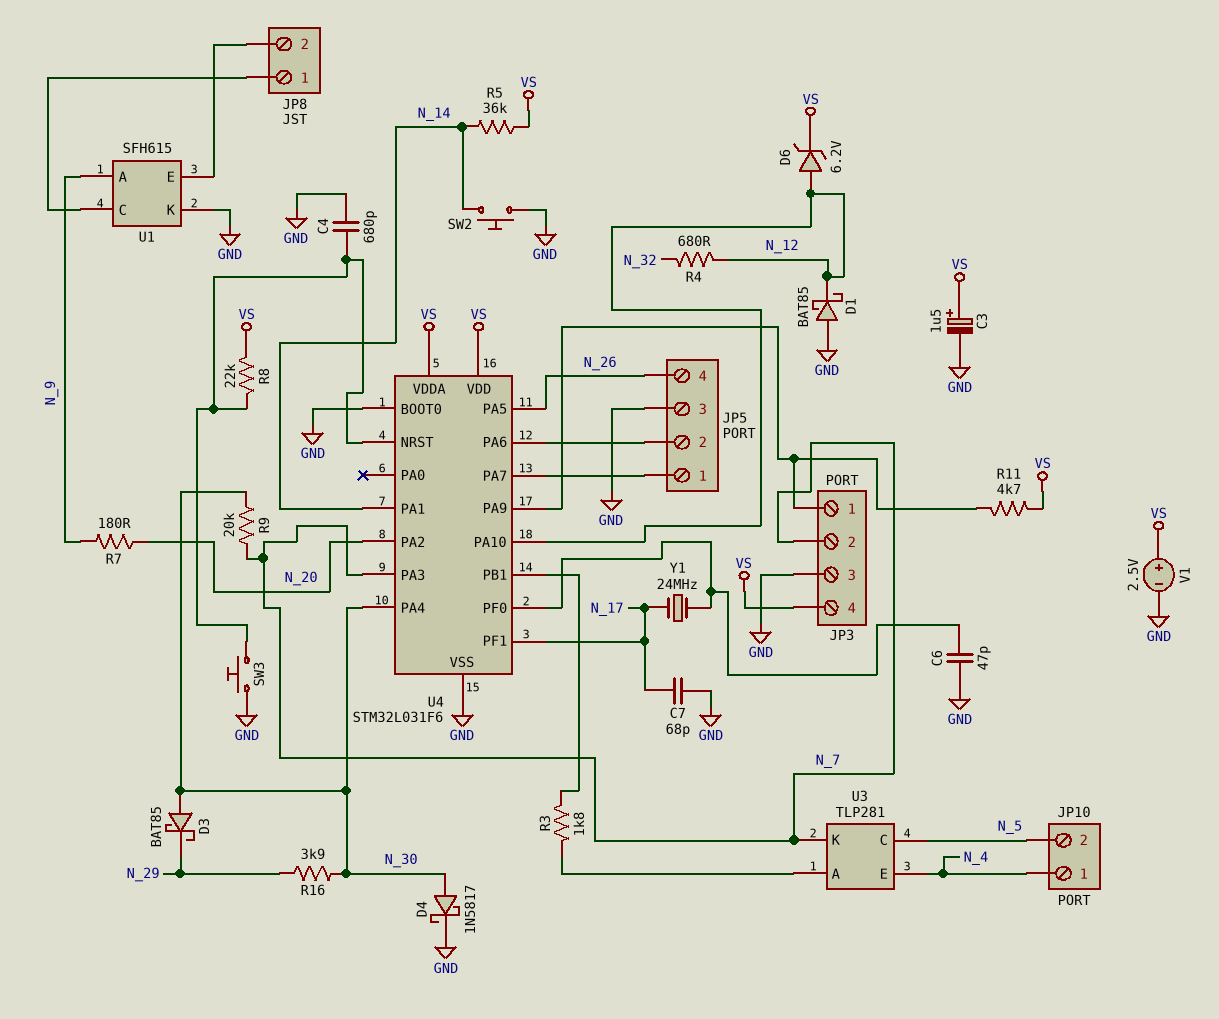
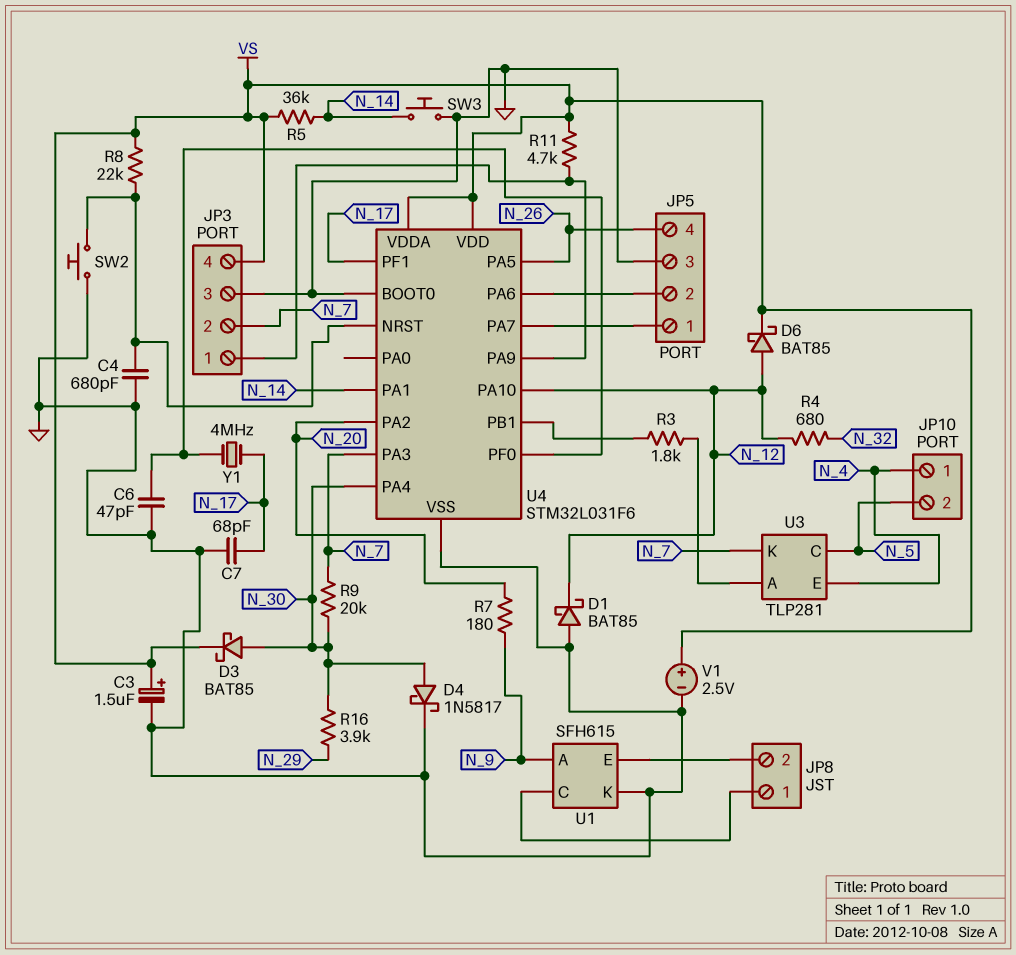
D3: schottky BAT85 (A N_30, K N_29) -> schottky BAT85 (A N_30, K VS)
D6: zener 6.2V (A N_12, K VS) -> schottky BAT85 (A N_12, K VS)
SW2: button (GND, N_14) -> button (GND, U4/NRST)
SW3: button (GND, U4/NRST) -> button (GND, N_14)
Y1: 24MHz (N_17, U4/PF0) -> 4MHz (N_17, U4/PF0)

